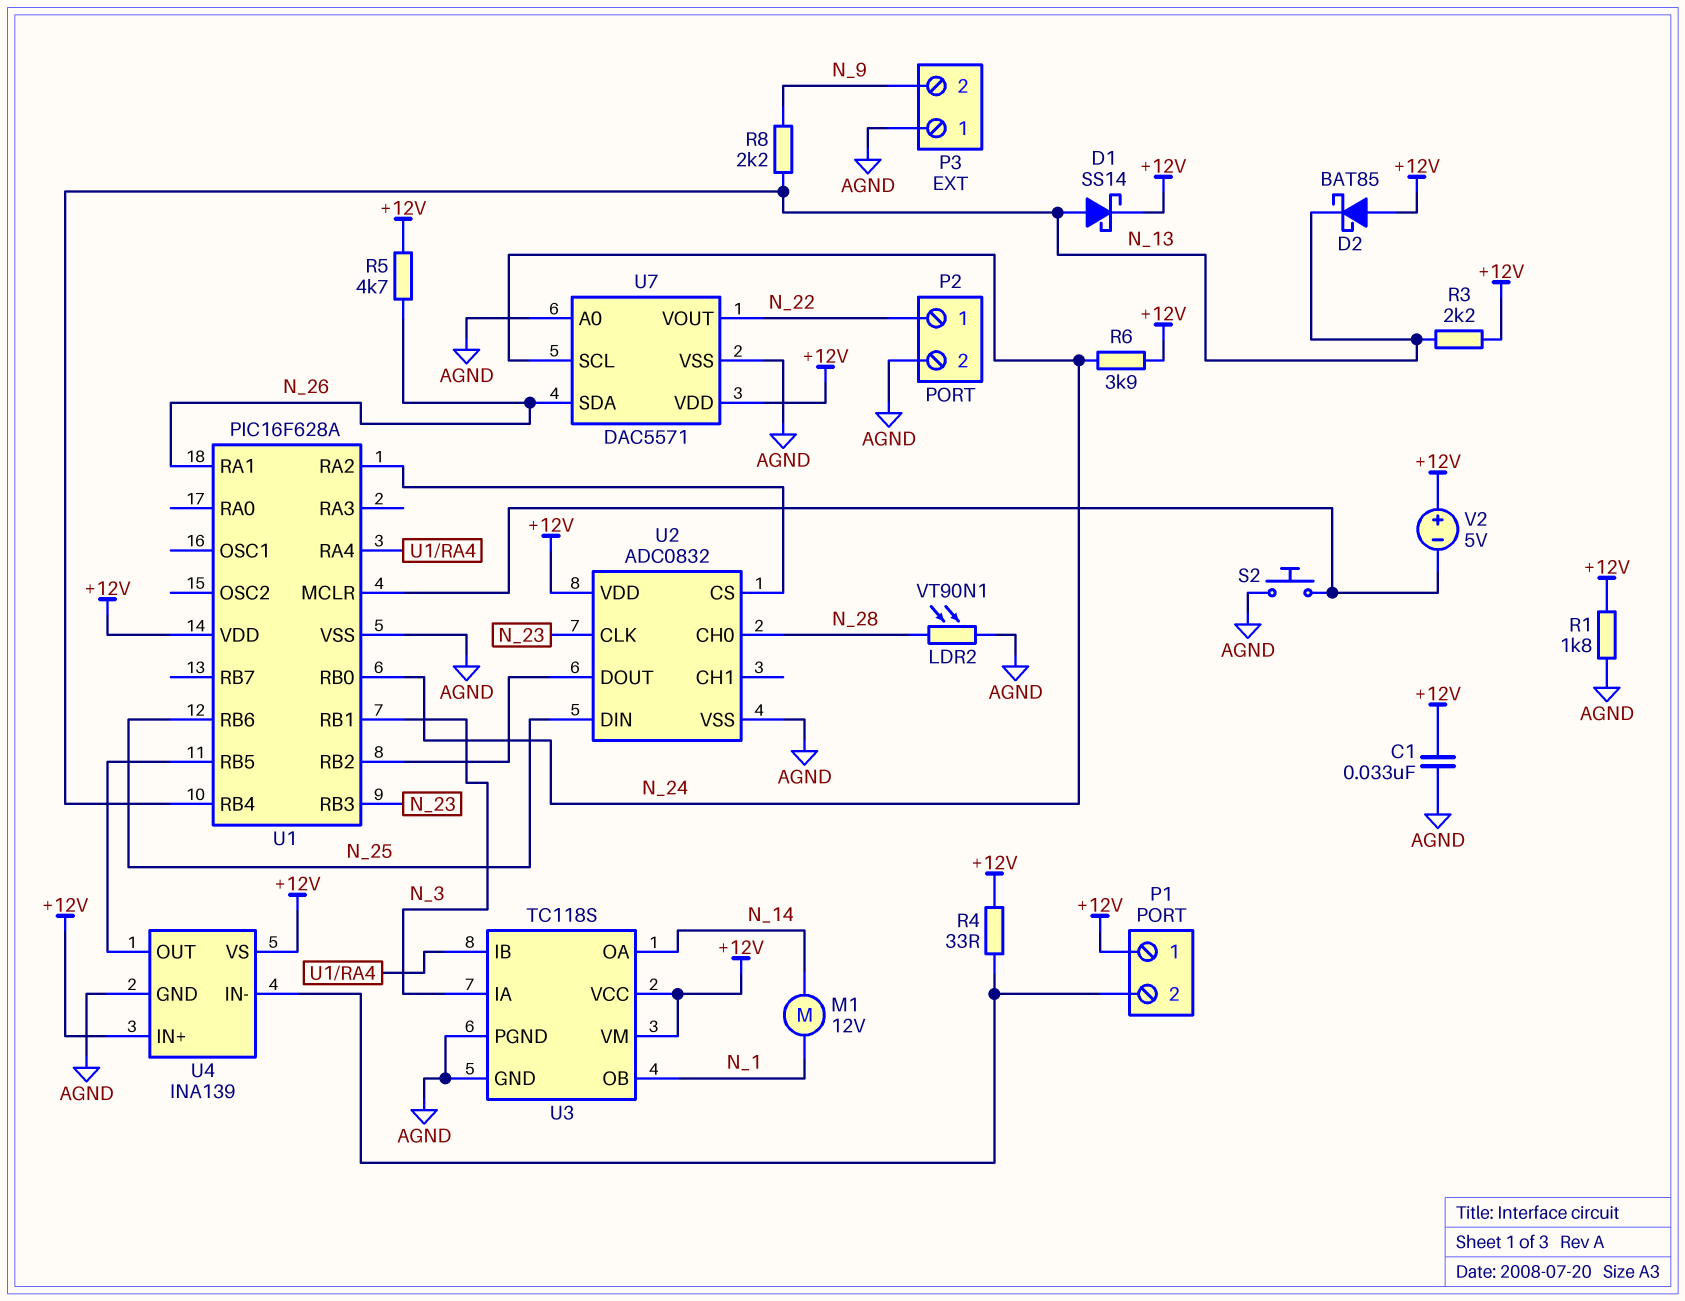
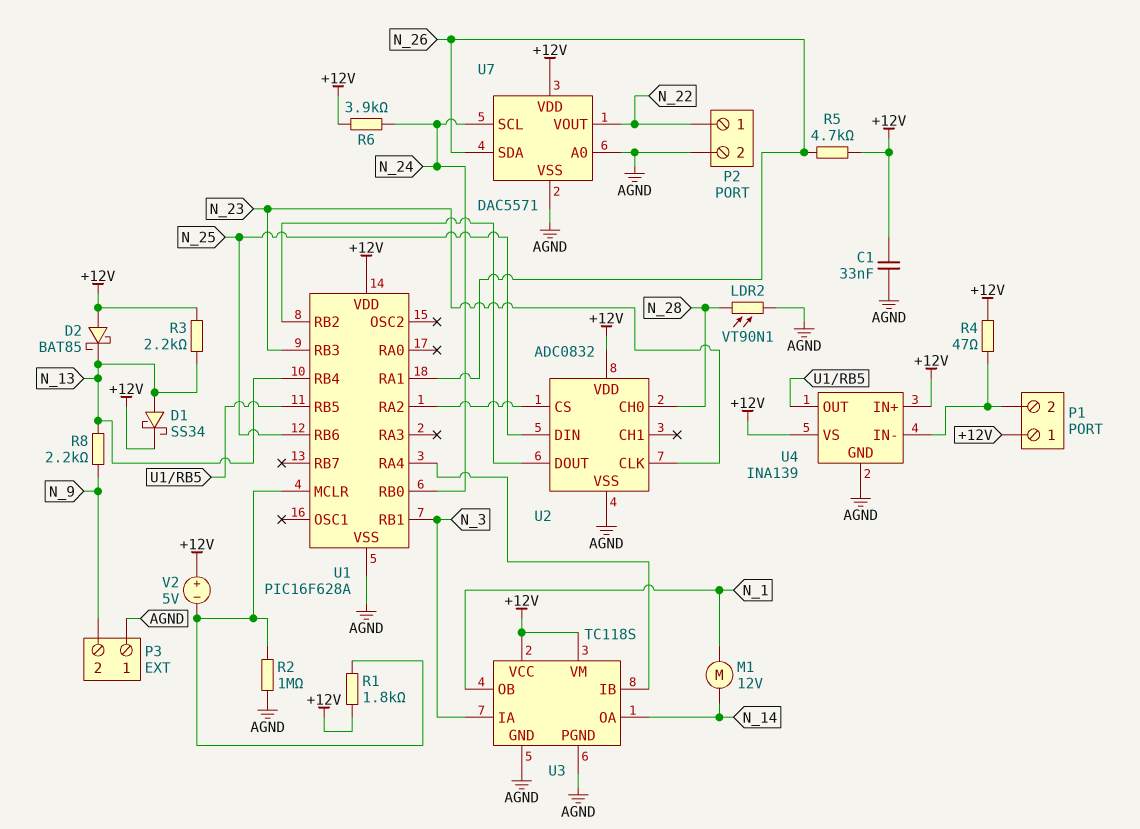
D1: schottky SS14 (A N_13, K +12V) -> schottky SS34 (A N_13, K +12V)
R1: 1.8k (+12V, AGND) -> 1.8k (+12V, U1/MCLR)
R2: none -> 1M (AGND, U1/MCLR)
R4: 33 (+12V, P1/2) -> 47 (+12V, P1/2)
S2: button (AGND, U1/MCLR) -> none

